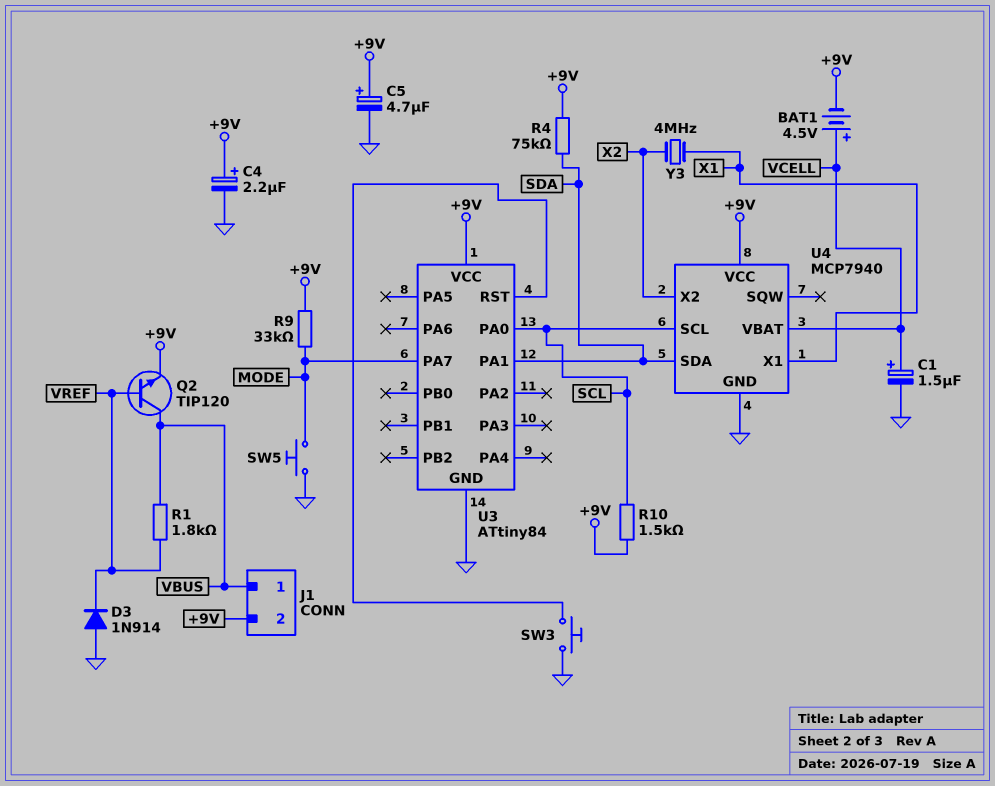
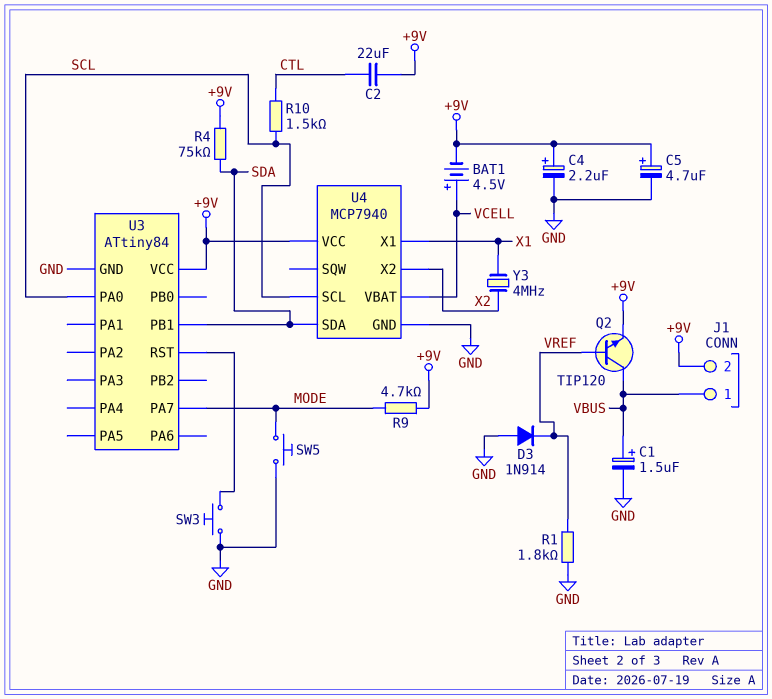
C1: 1.5uF (plus VCELL, minus GND) -> 1.5uF (plus VBUS, minus GND)
C2: none -> 22uF (+9V, CTL)
R1: 1.8k (VBUS, VREF) -> 1.8k (GND, VREF)
R9: 33k (+9V, MODE) -> 4.7k (+9V, MODE)
R10: 1.5k (+9V, SCL) -> 1.5k (CTL, SCL)
U3 pin PA1: SDA -> none
U3 pin PB1: none -> SDA

